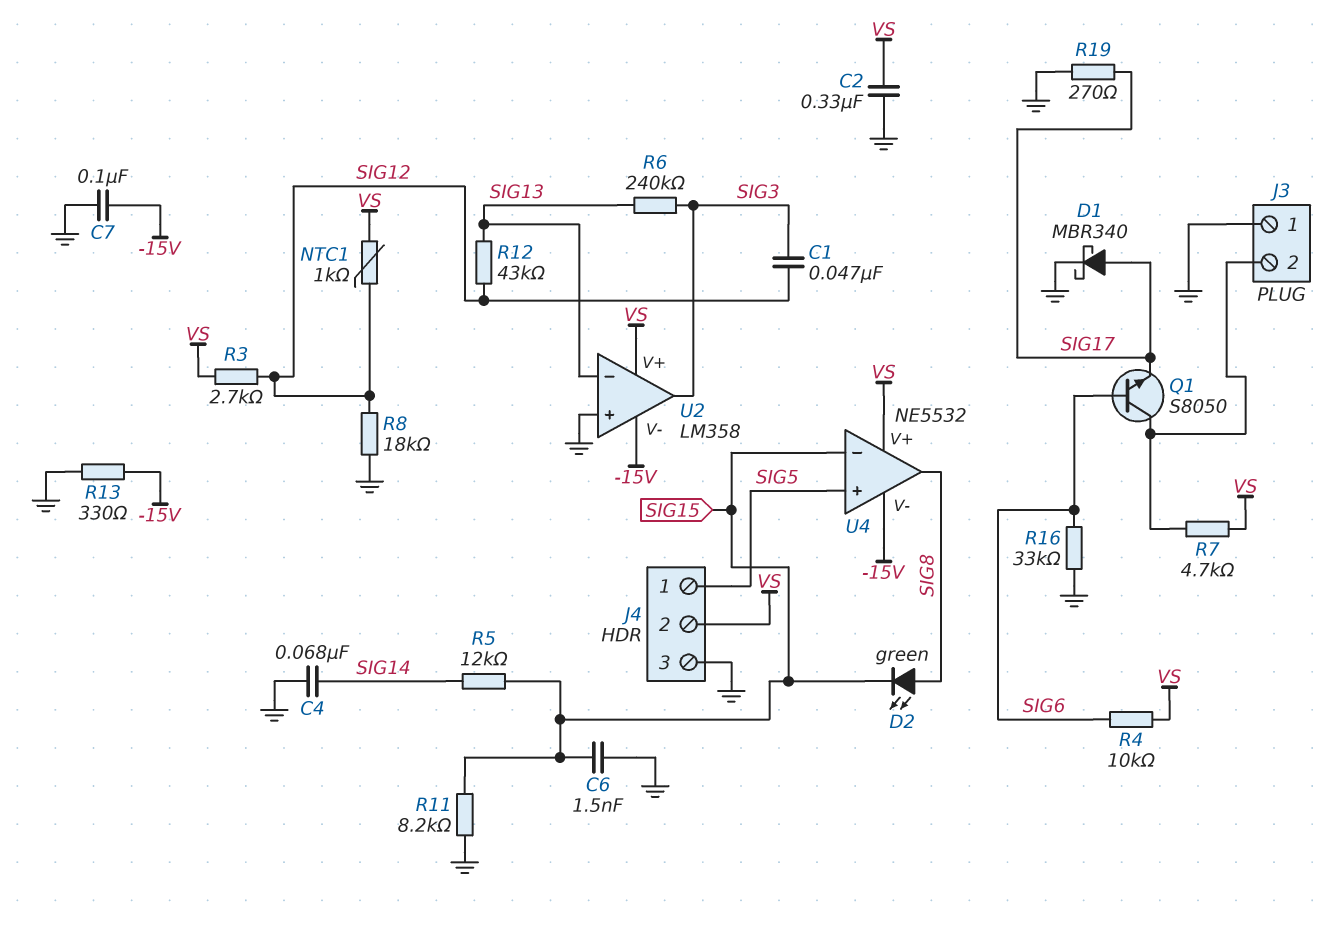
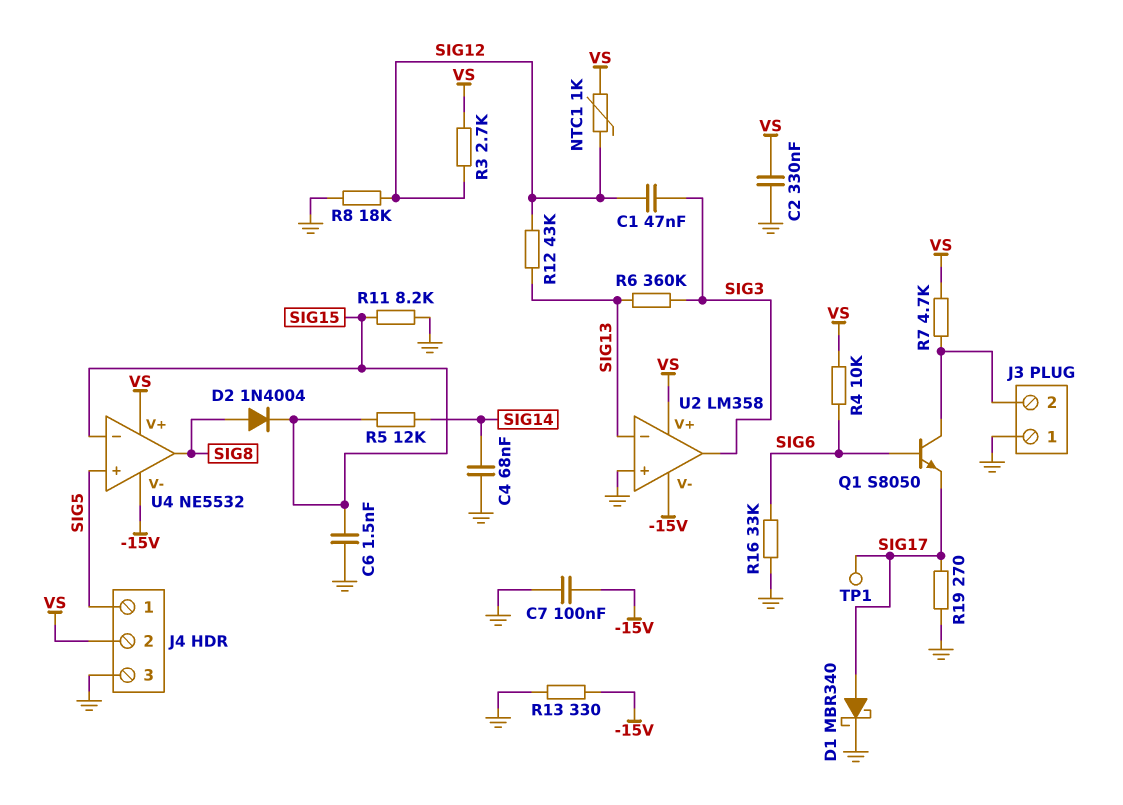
D2: LED green (A SIG8, K SIG15) -> diode 1N4004 (A SIG8, K SIG15)
R6: 240k (SIG3, SIG13) -> 360k (SIG3, SIG13)
TP1: none -> test point (SIG17)

